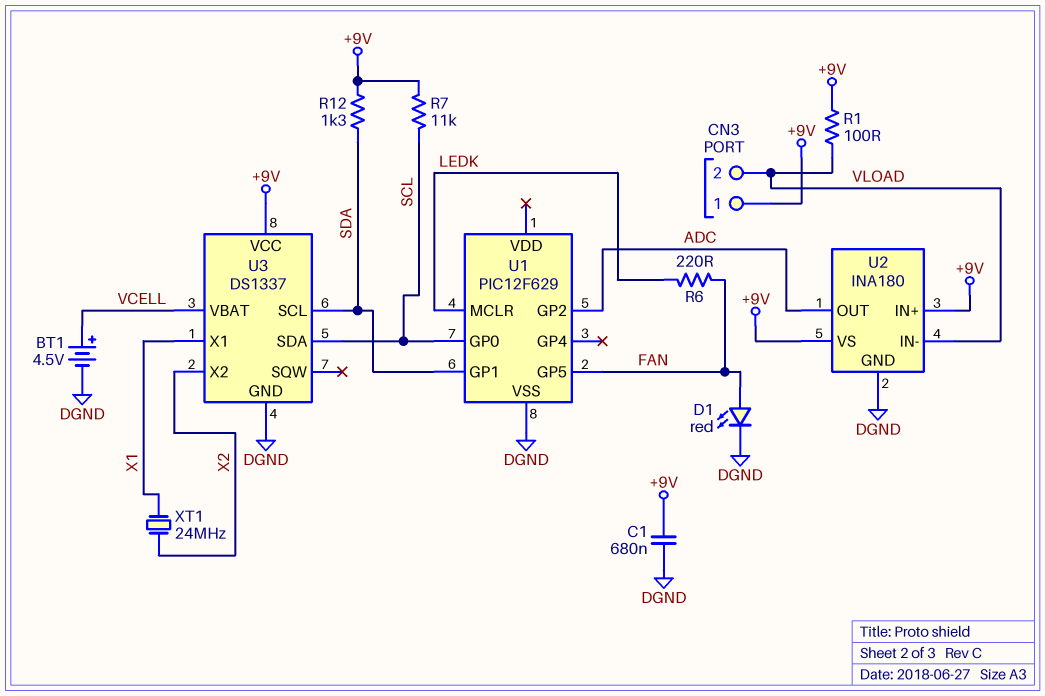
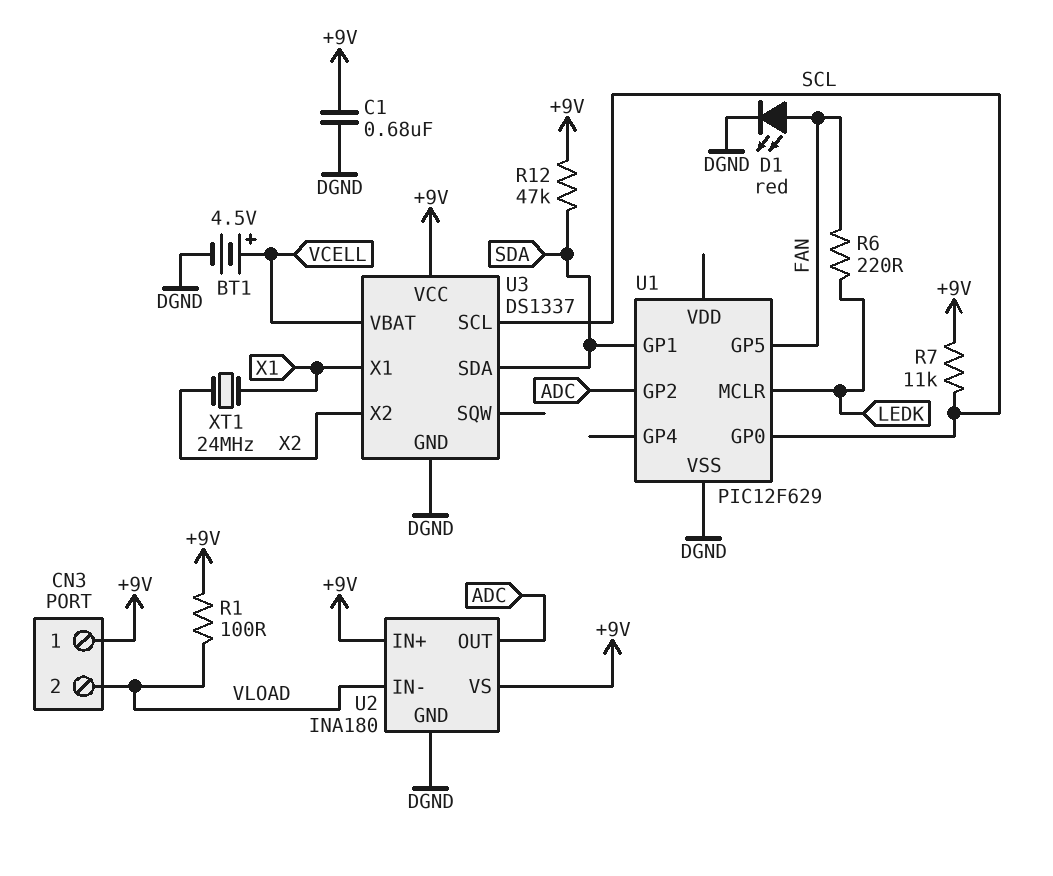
R12: 1.3k (+9V, SDA) -> 47k (+9V, SDA)
U3 pin SCL: SDA -> SCL
U3 pin SDA: SCL -> SDA

